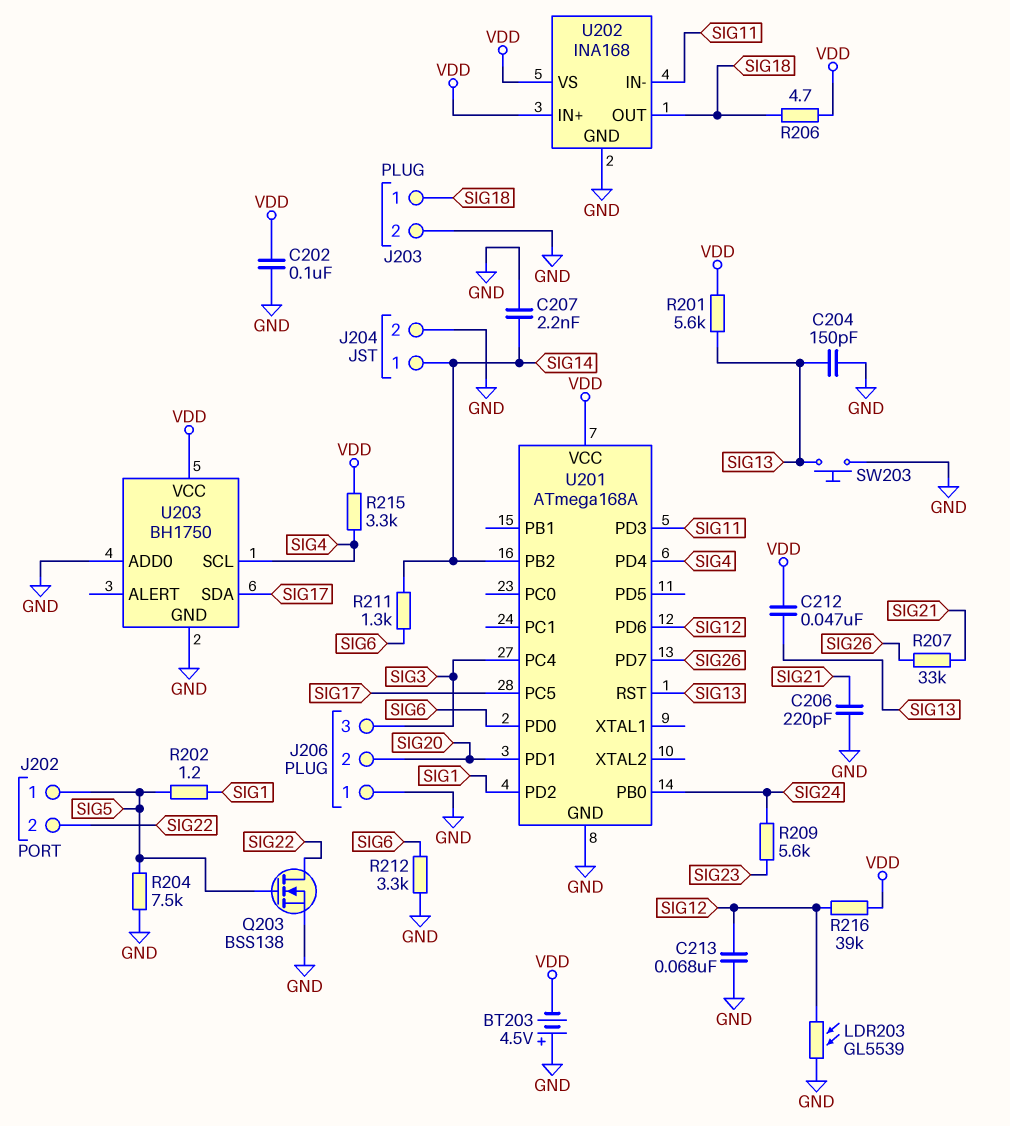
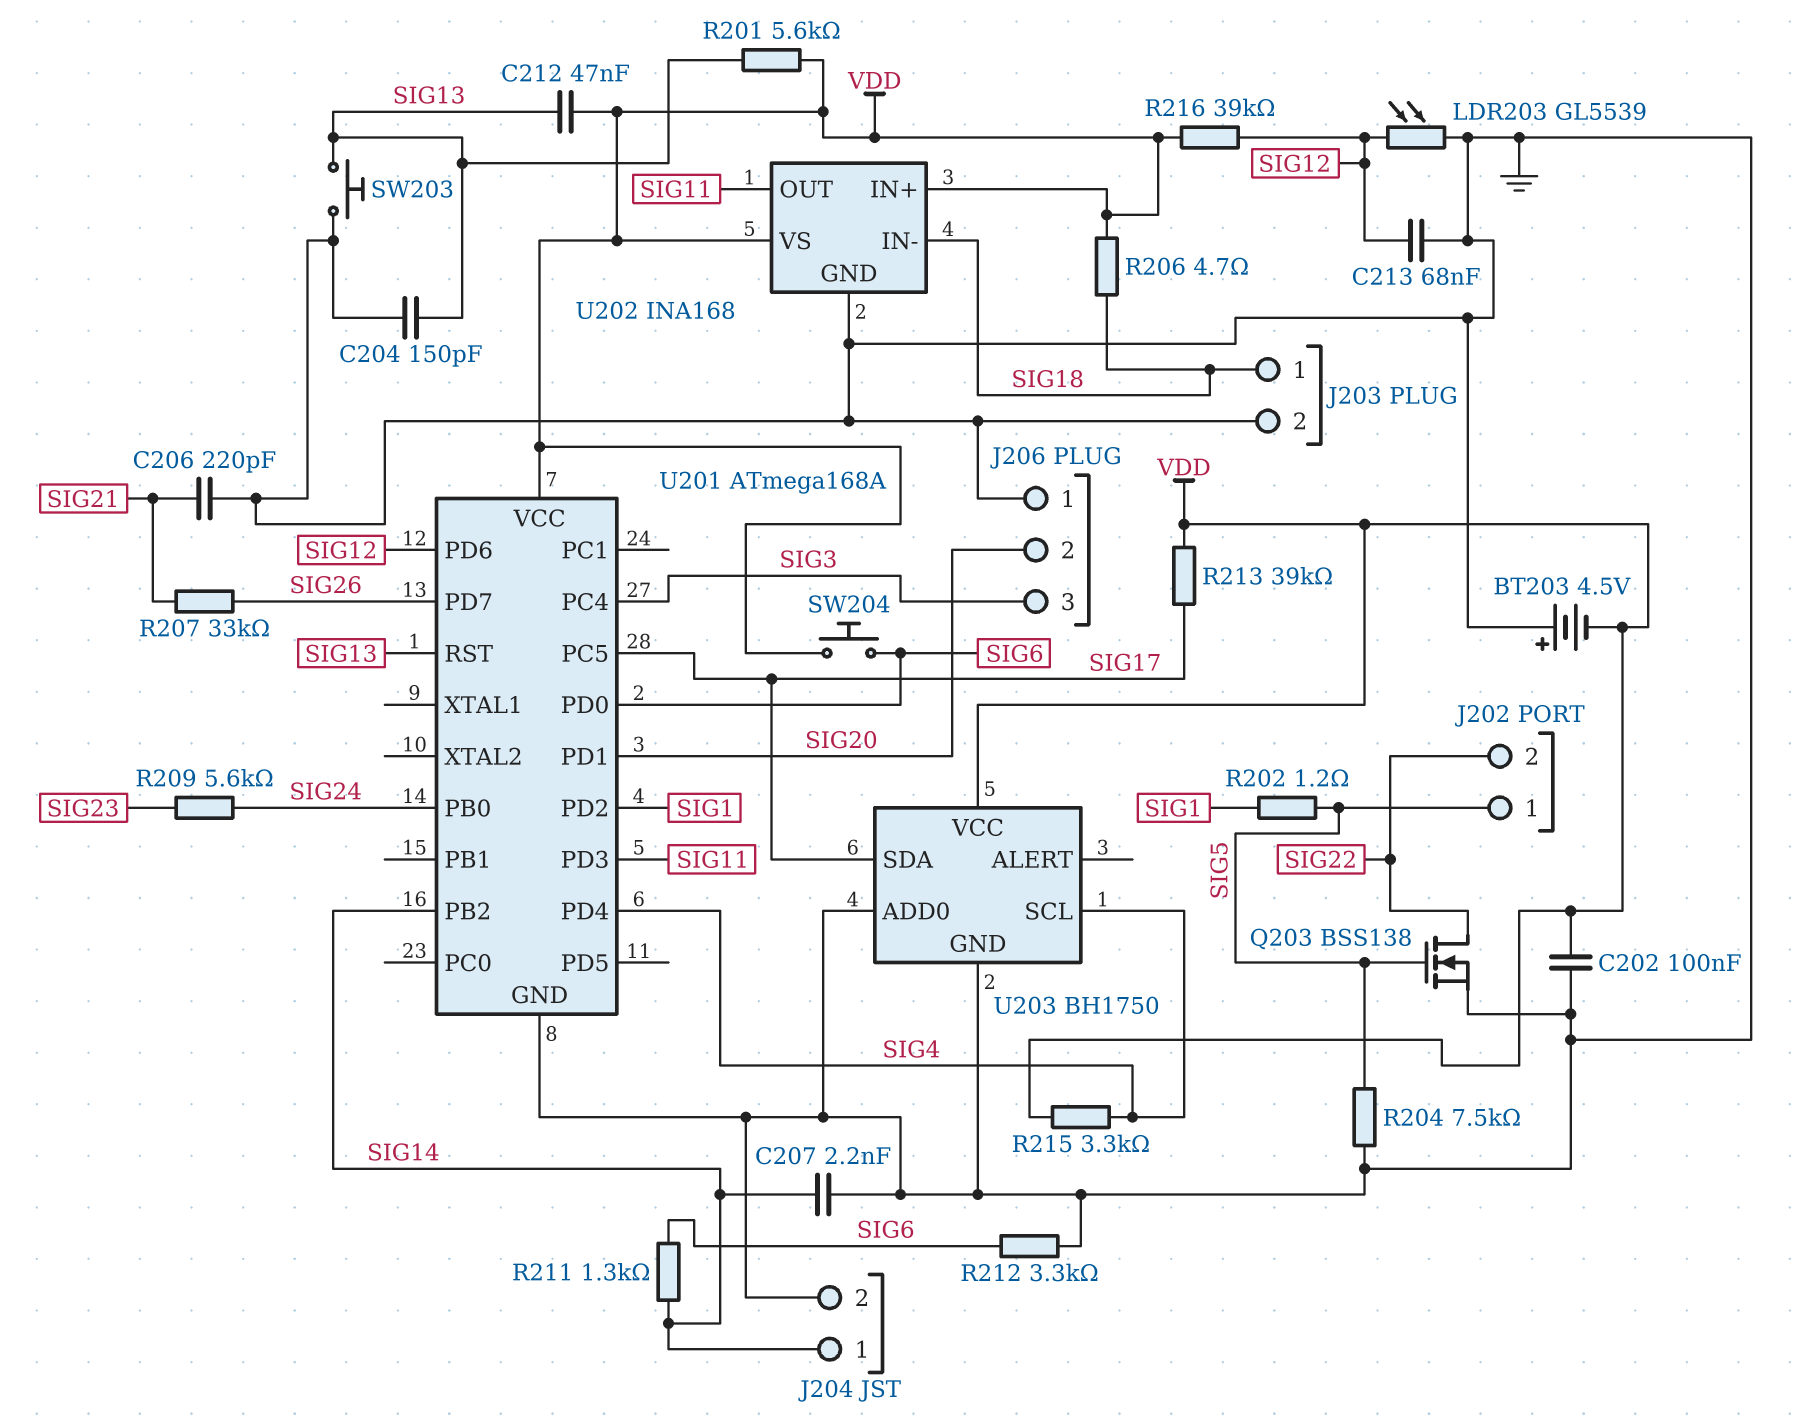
R213: none -> 39k (SIG17, VDD)
SW204: none -> button (SIG6, VDD)
U202 pin IN-: SIG11 -> SIG18
U202 pin OUT: SIG18 -> SIG11

